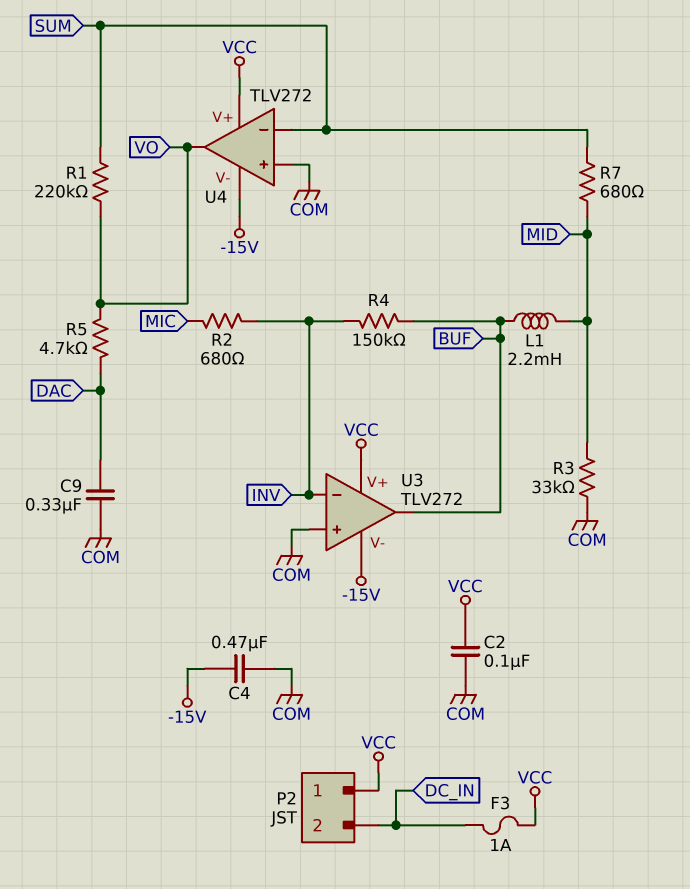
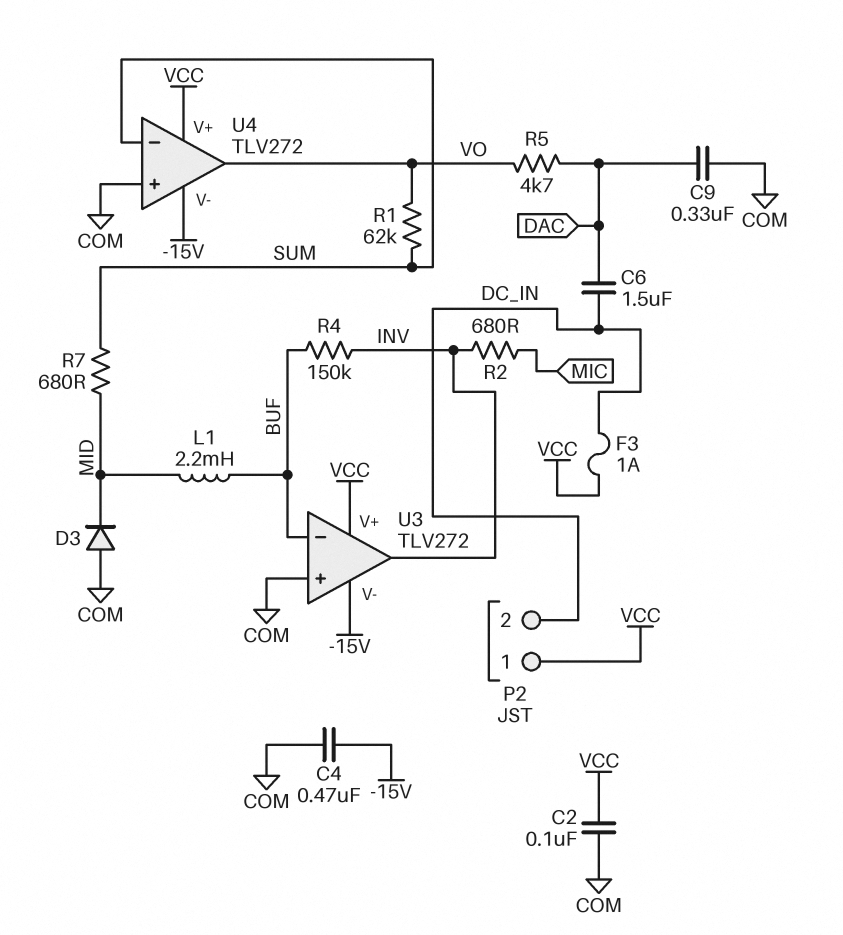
C6: none -> 1.5uF (DAC, DC_IN)
D3: none -> diode (A COM, K MID)
R1: 220k (SUM, VO) -> 62k (SUM, VO)
R3: 33k (COM, MID) -> none
U3 pin in-: INV -> BUF
U3 pin out: BUF -> INV

